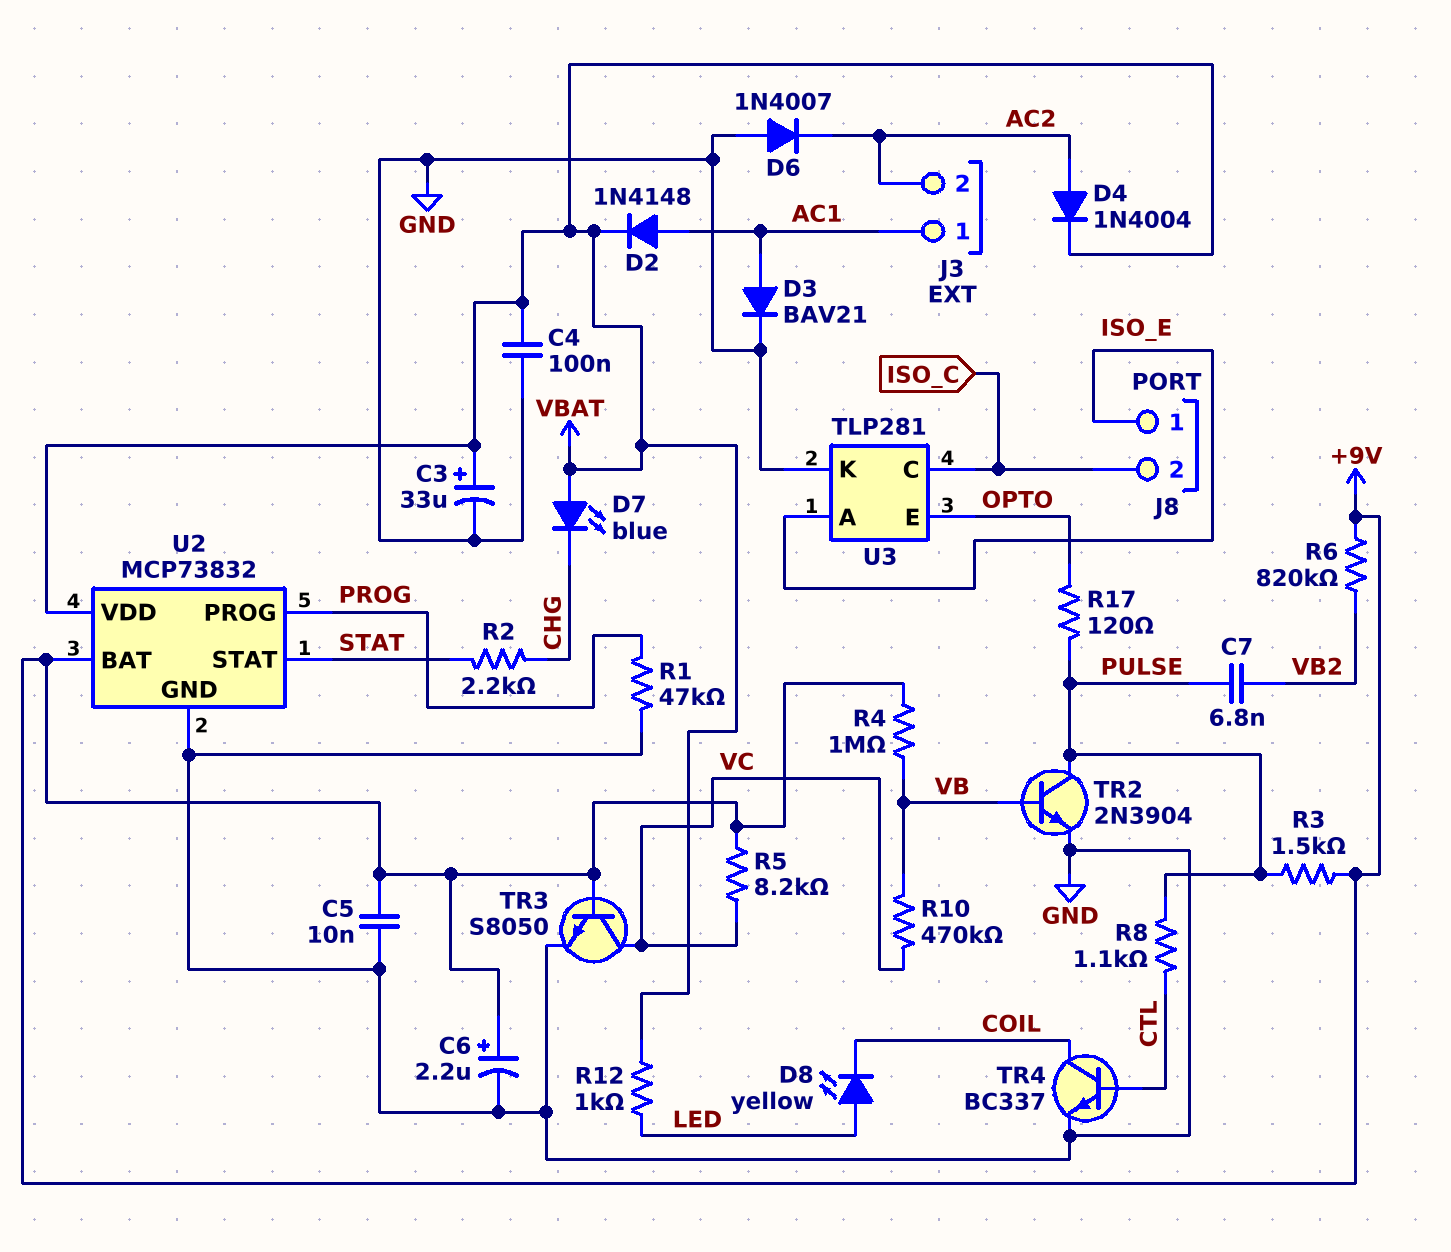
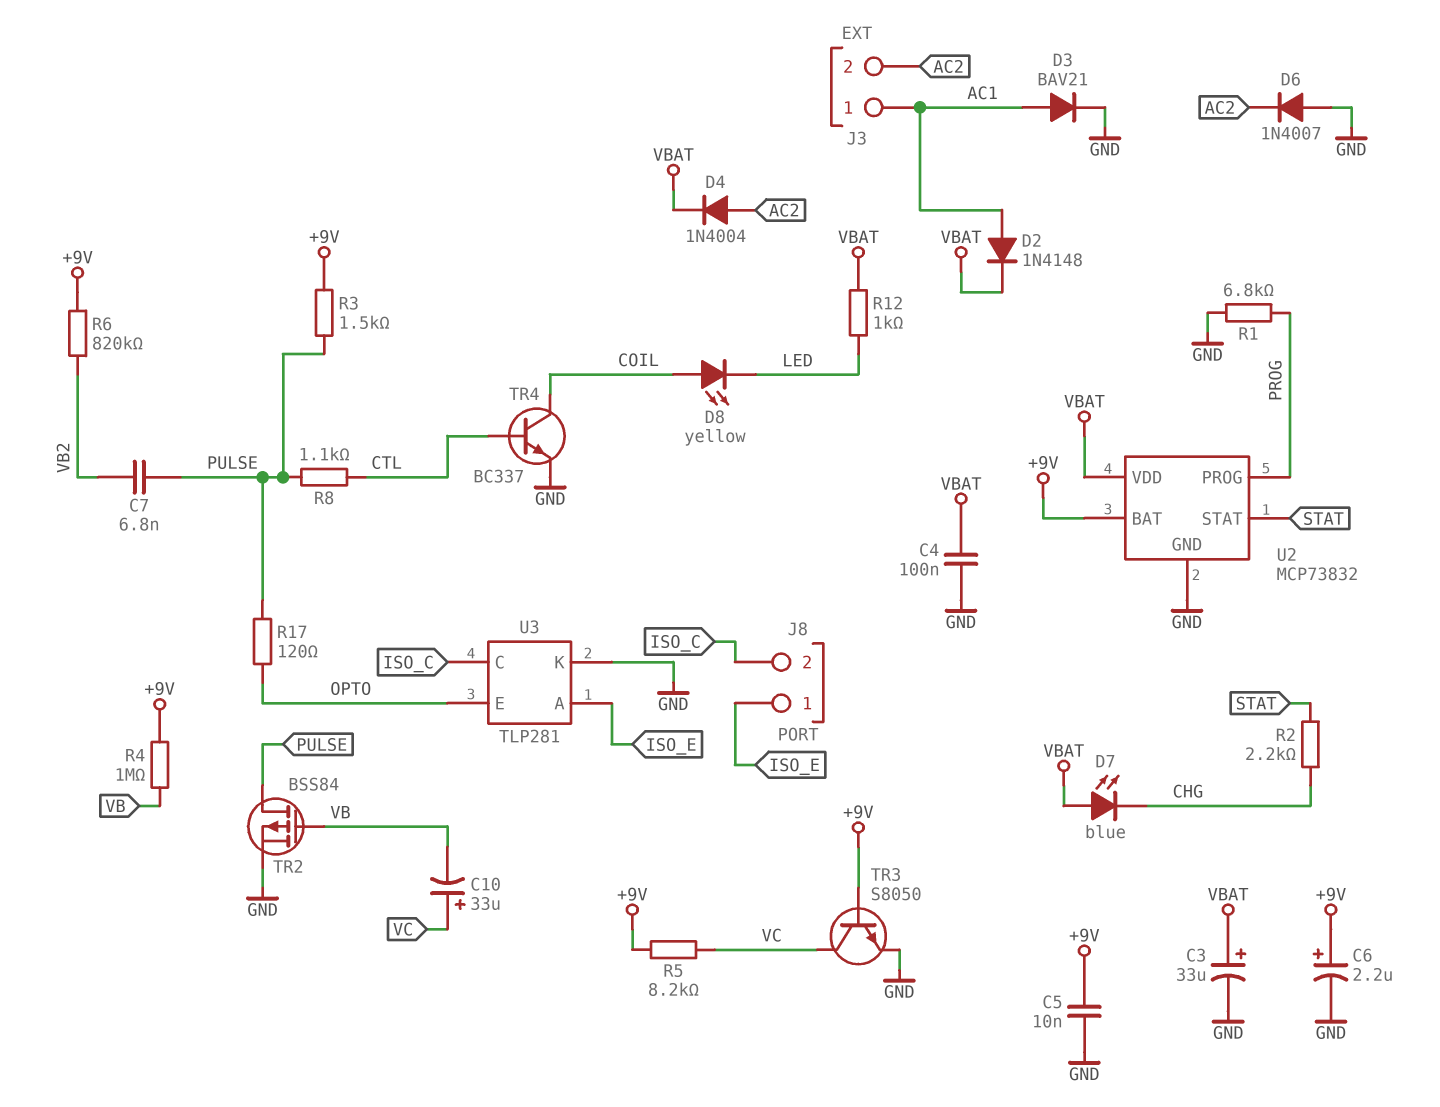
C10: none -> 33uF (plus VC, minus VB)
D8: LED yellow (A LED, K COIL) -> LED yellow (A COIL, K LED)
R1: 47k (GND, PROG) -> 6.8k (GND, PROG)
R10: 470k (VB, VC) -> none
TR2: NPN 2N3904 (B VB, C PULSE, E GND) -> PMOS BSS84 (G VB, D PULSE, S GND)

